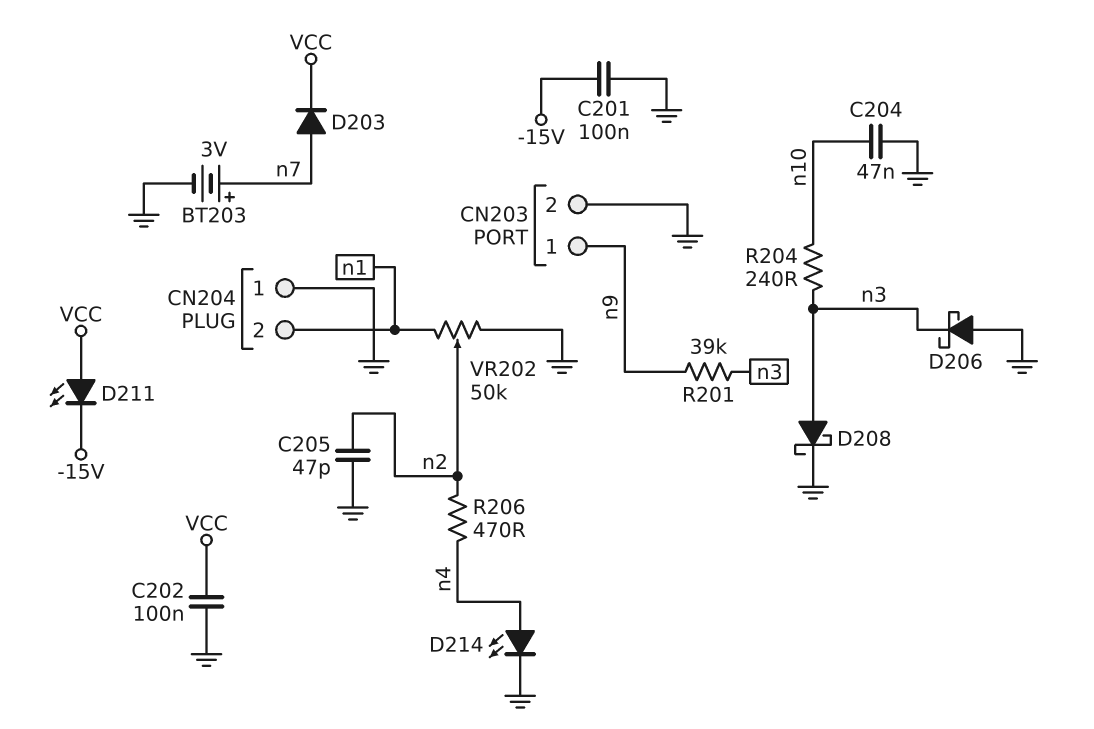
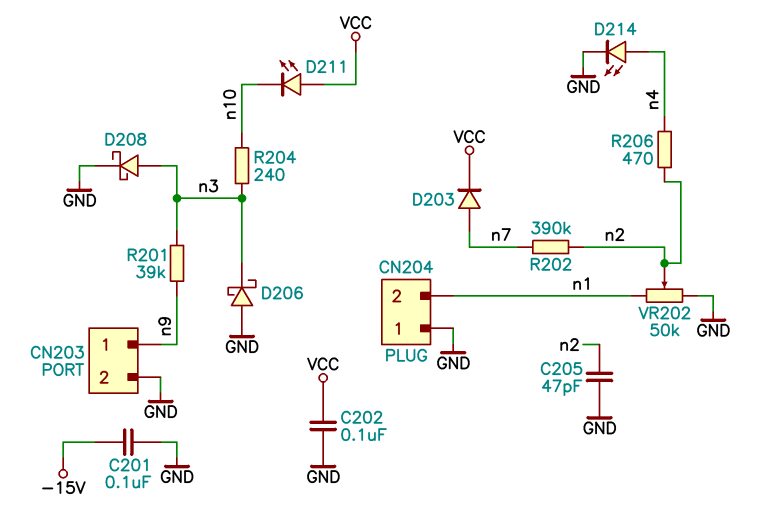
BT203: 3V (plus n7, minus GND) -> none
C204: 47nF (GND, n10) -> none
D211: LED (A VCC, K -15V) -> LED (A VCC, K n10)
R202: none -> 390k (n2, n7)

